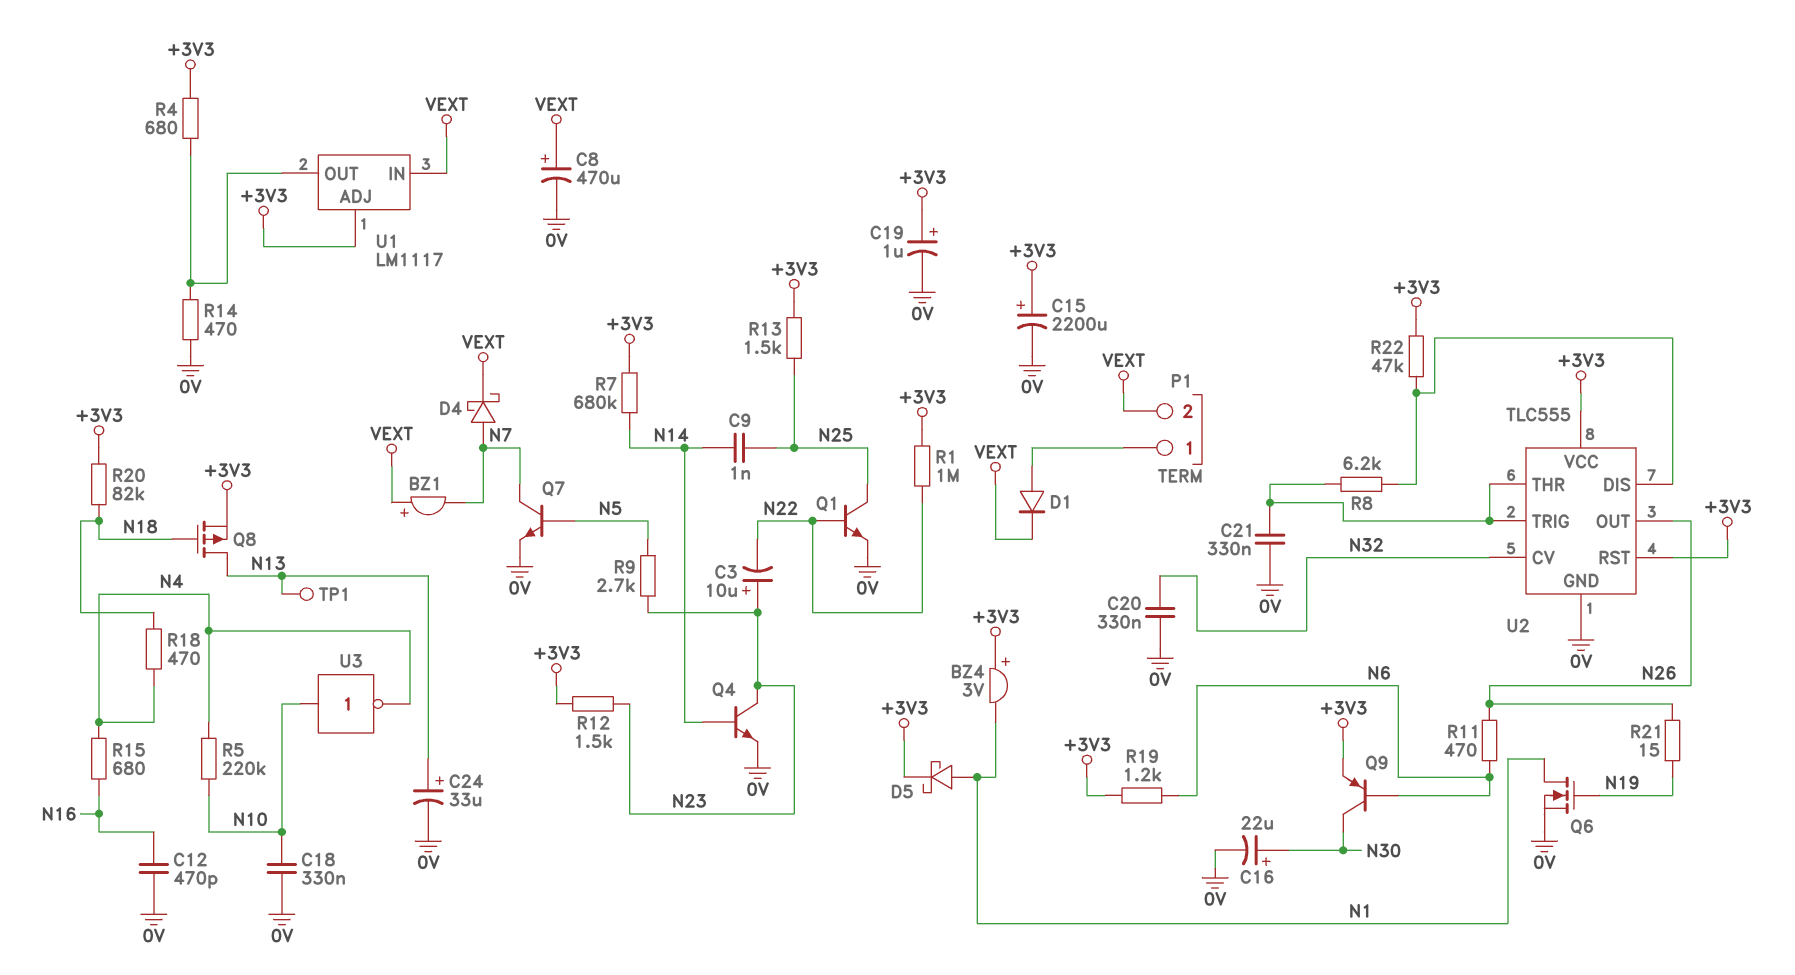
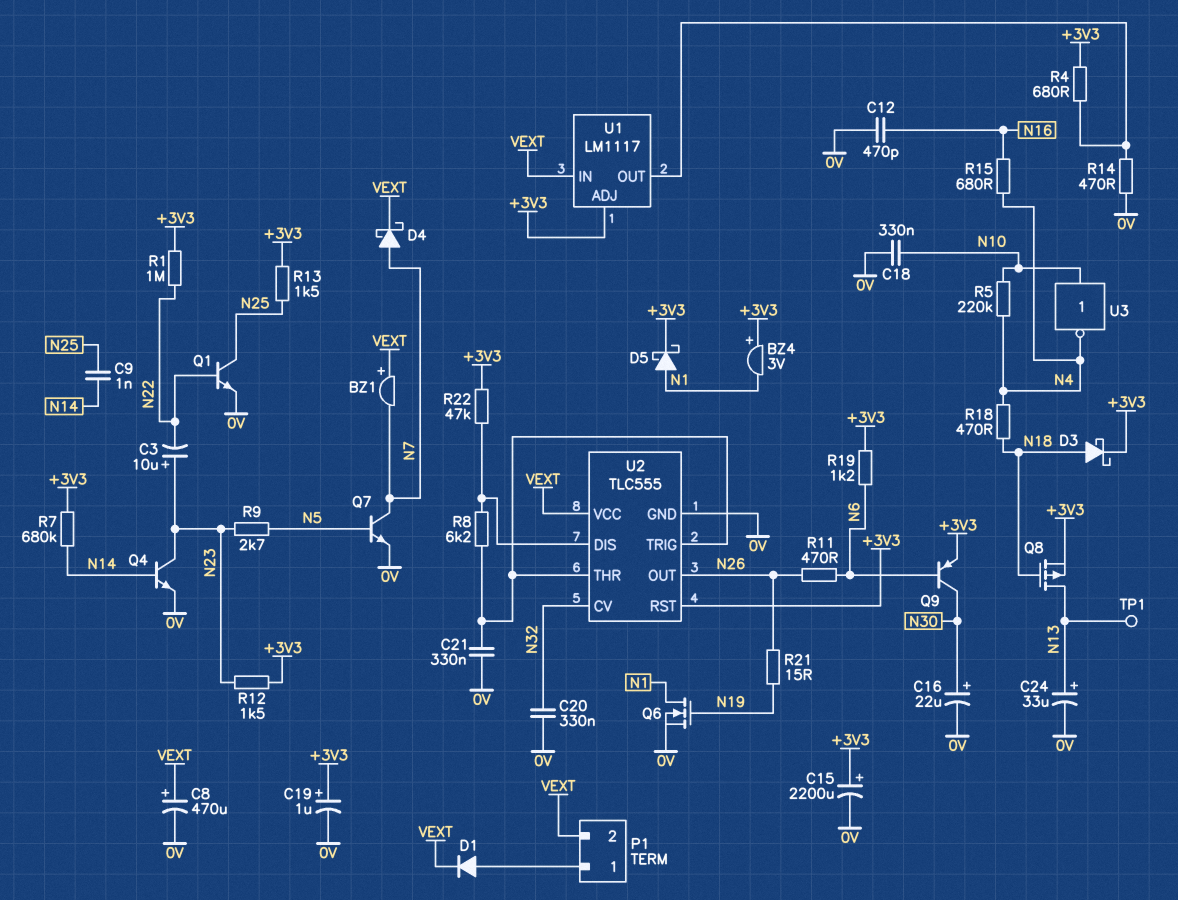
D3: none -> schottky (A N18, K +3V3)
R20: 82k (+3V3, N18) -> none
U2 pin VCC: +3V3 -> VEXT

